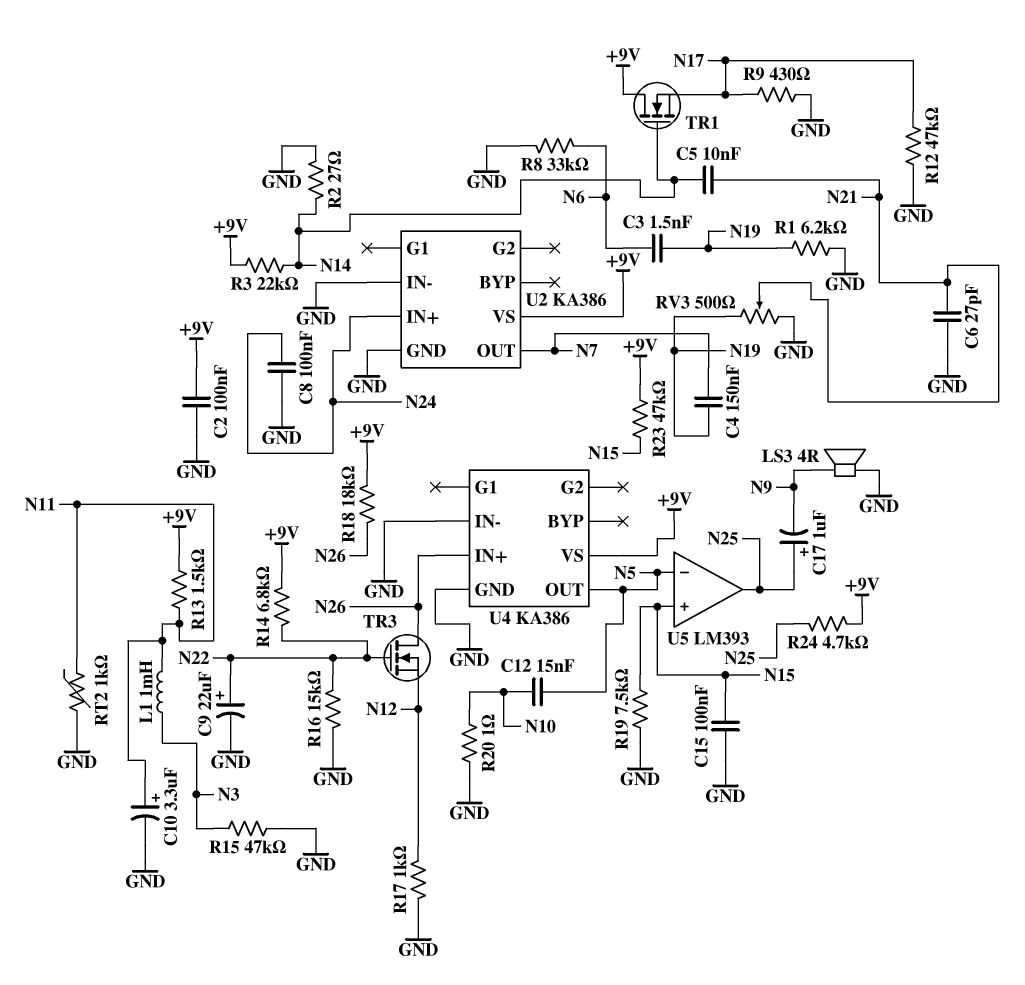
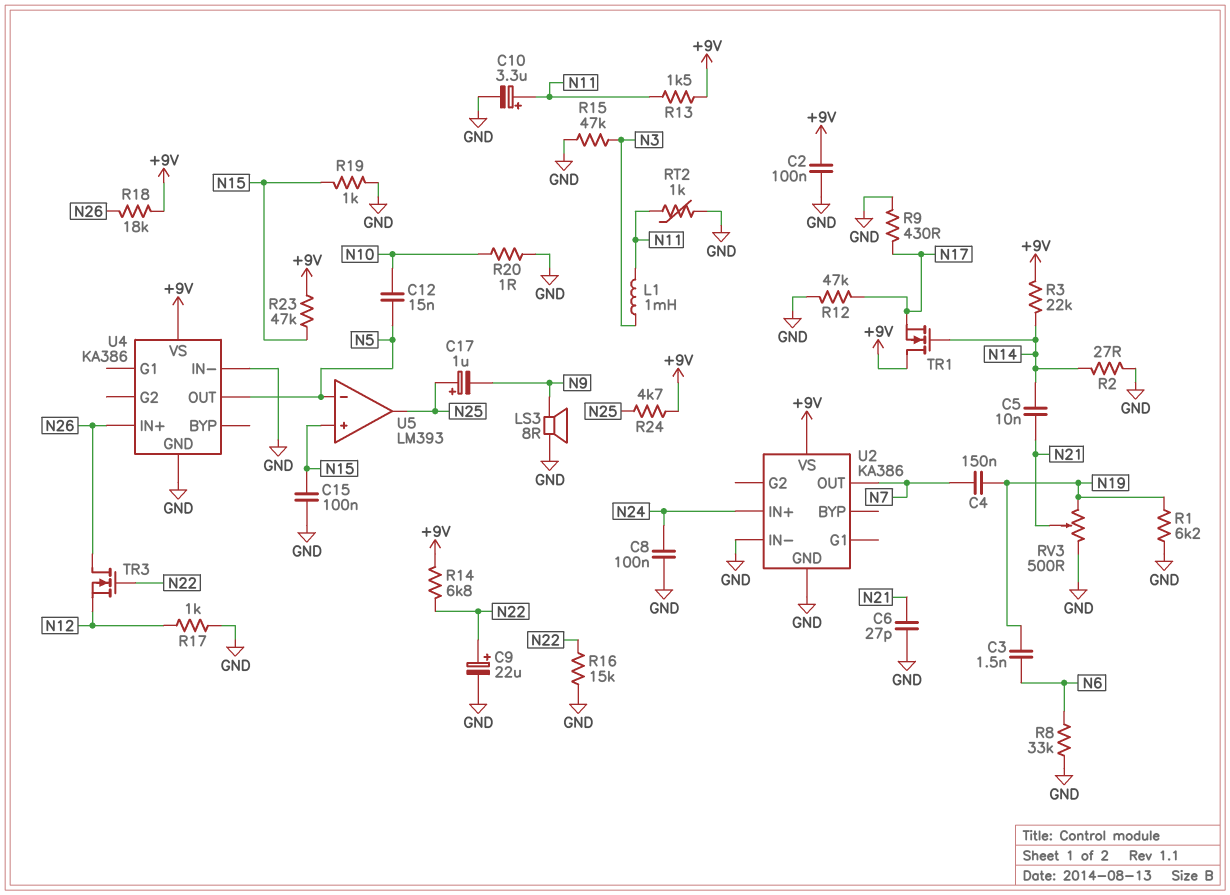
LS3: speaker 4R (GND, N9) -> speaker 8R (GND, N9)
R19: 7.5k (GND, N15) -> 1k (GND, N15)

